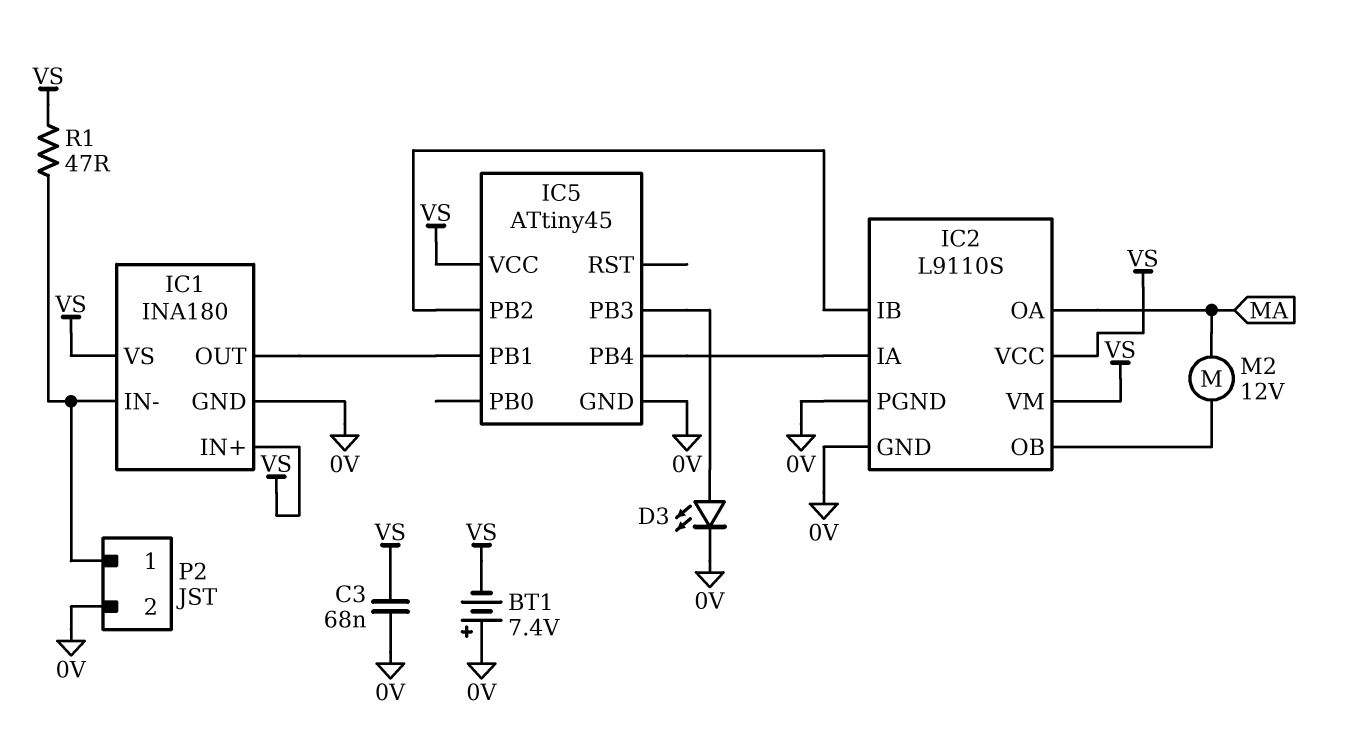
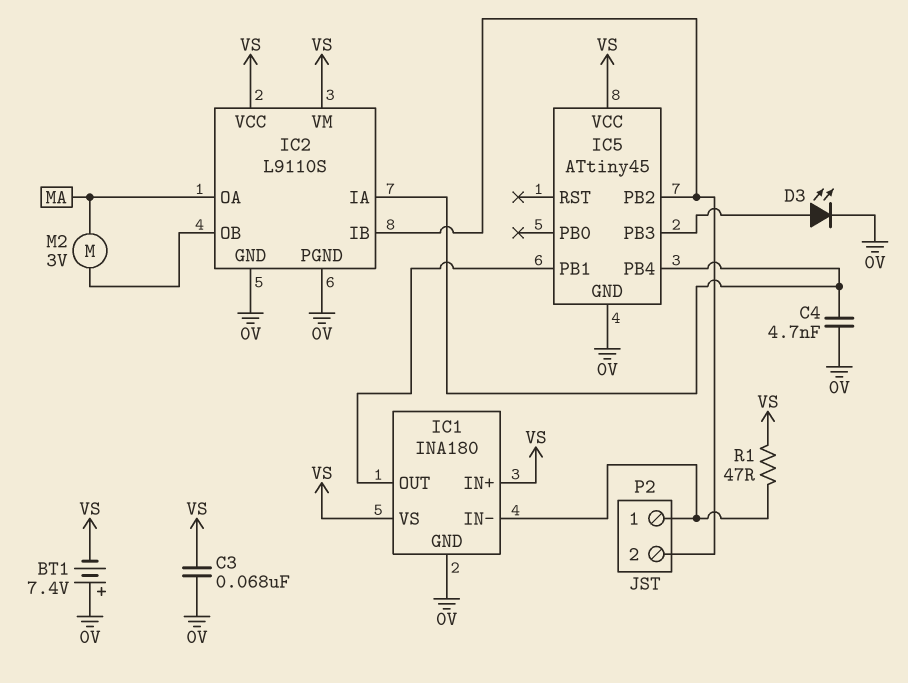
C4: none -> 4.7nF (0V, IC2/IA)
M2: motor 12V (IC2/OB, MA) -> motor 3V (IC2/OB, MA)
P2 pin 2: 0V -> IC2/IB

